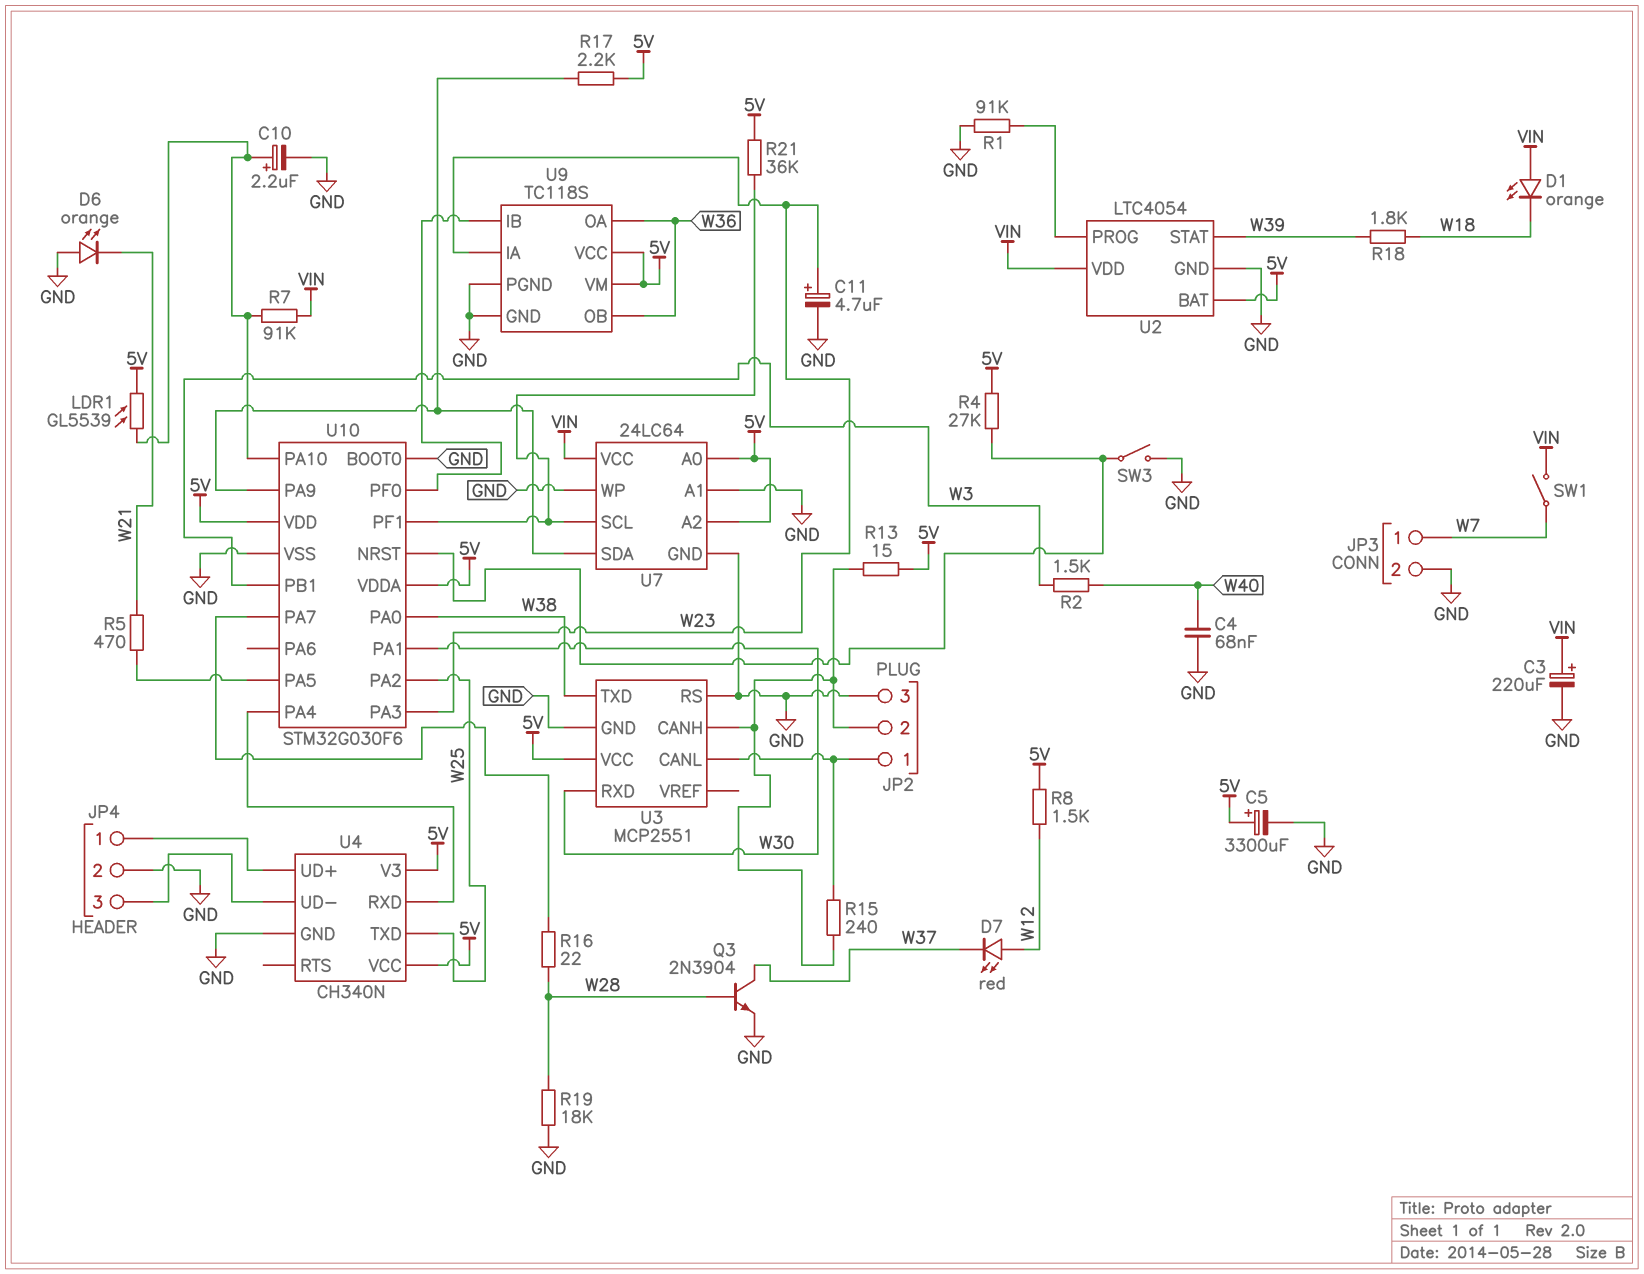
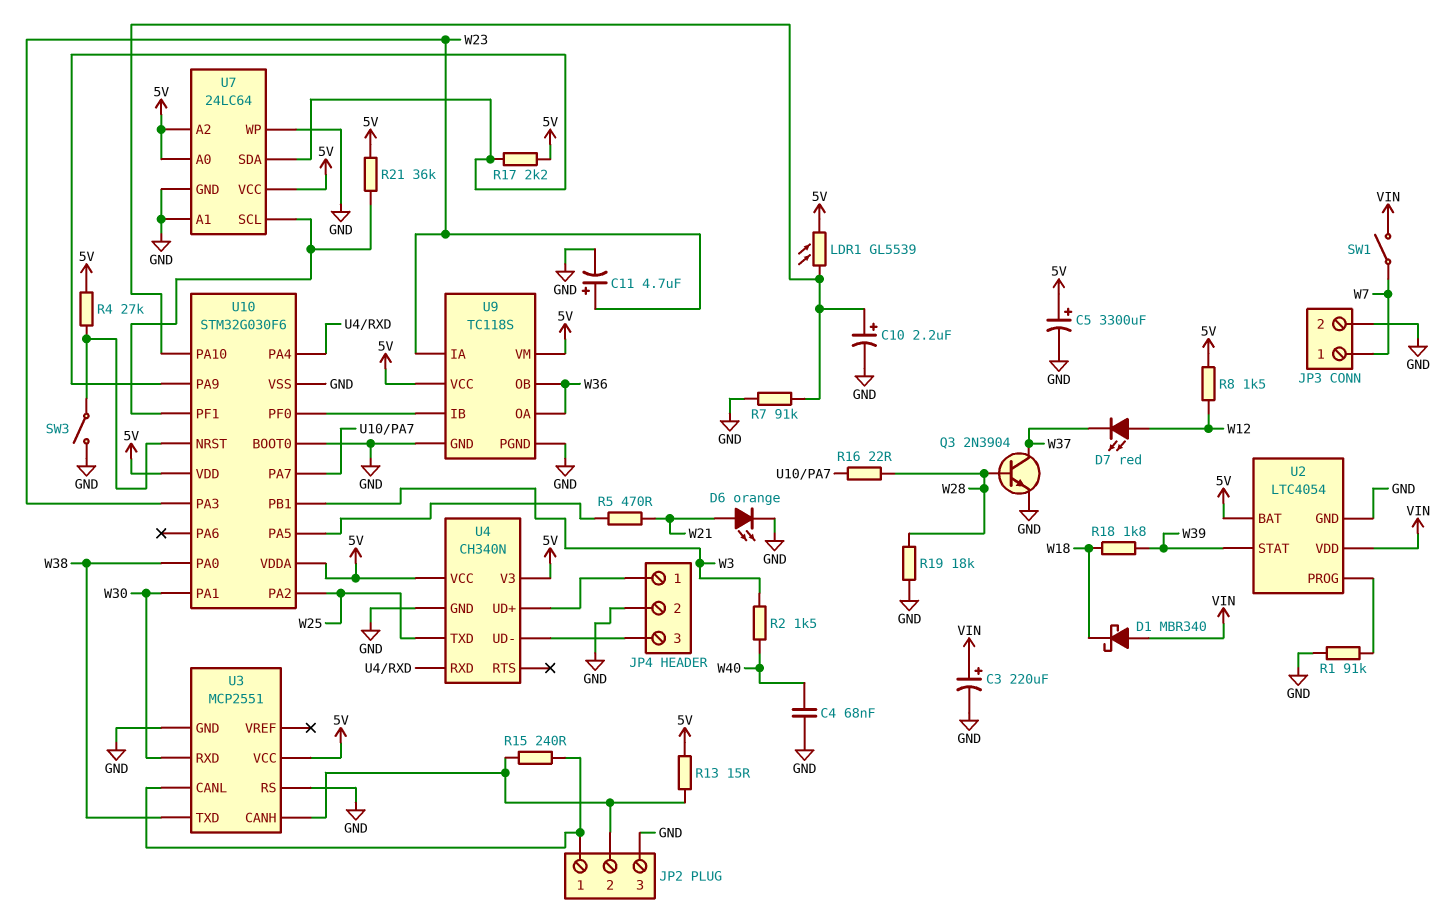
D1: LED orange (A VIN, K W18) -> schottky MBR340 (A VIN, K W18)
D6: LED orange (A GND, K W21) -> LED orange (A W21, K GND)
R7: 91k (U10/PA10, VIN) -> 91k (GND, U10/PA10)
U7 pin VCC: VIN -> 5V

